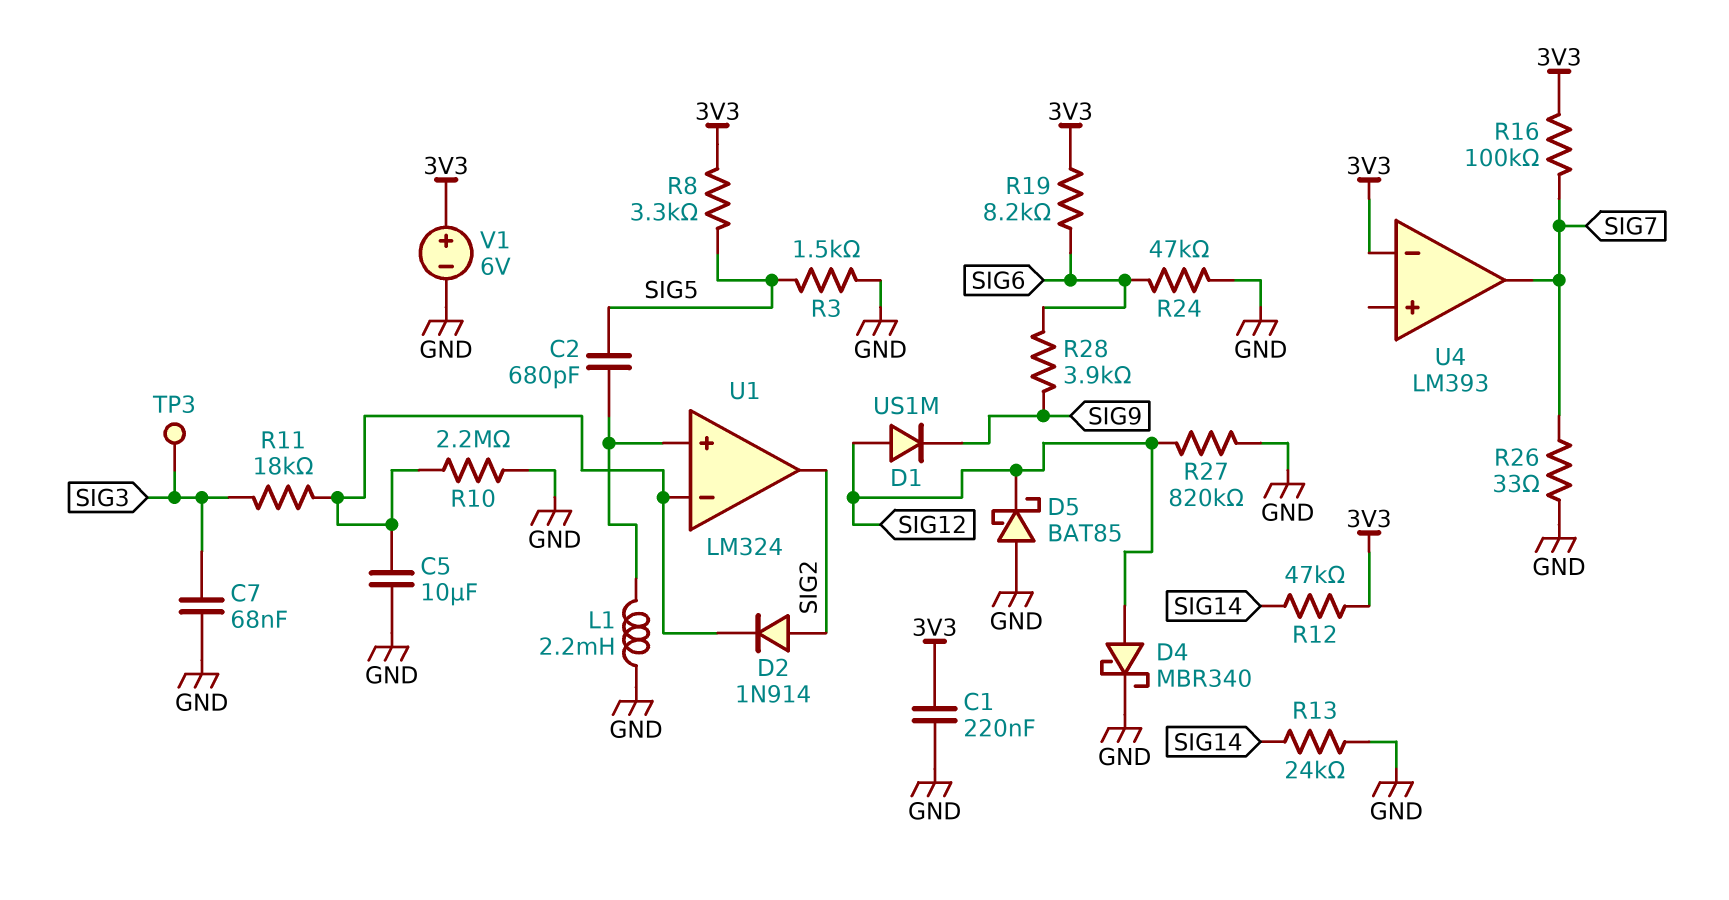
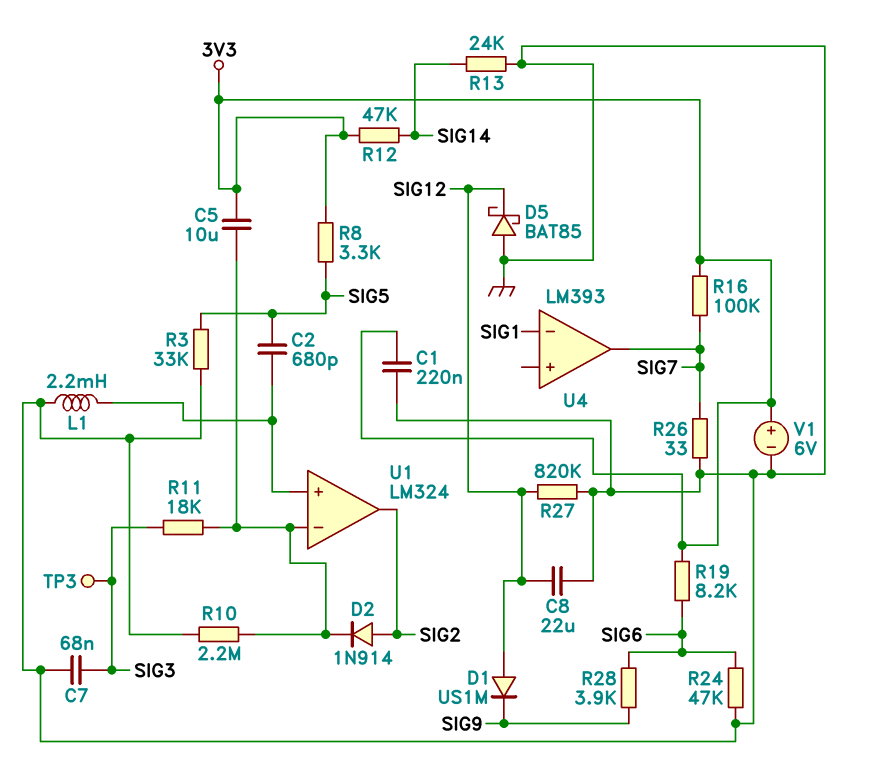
C5: 10uF (GND, U1/in-) -> 10uF (3V3, U1/in-)
C8: none -> 22uF (GND, SIG12)
D4: schottky MBR340 (A SIG12, K GND) -> none
R3: 1.5k (GND, SIG5) -> 33k (GND, SIG5)
U4 pin in-: 3V3 -> SIG1

